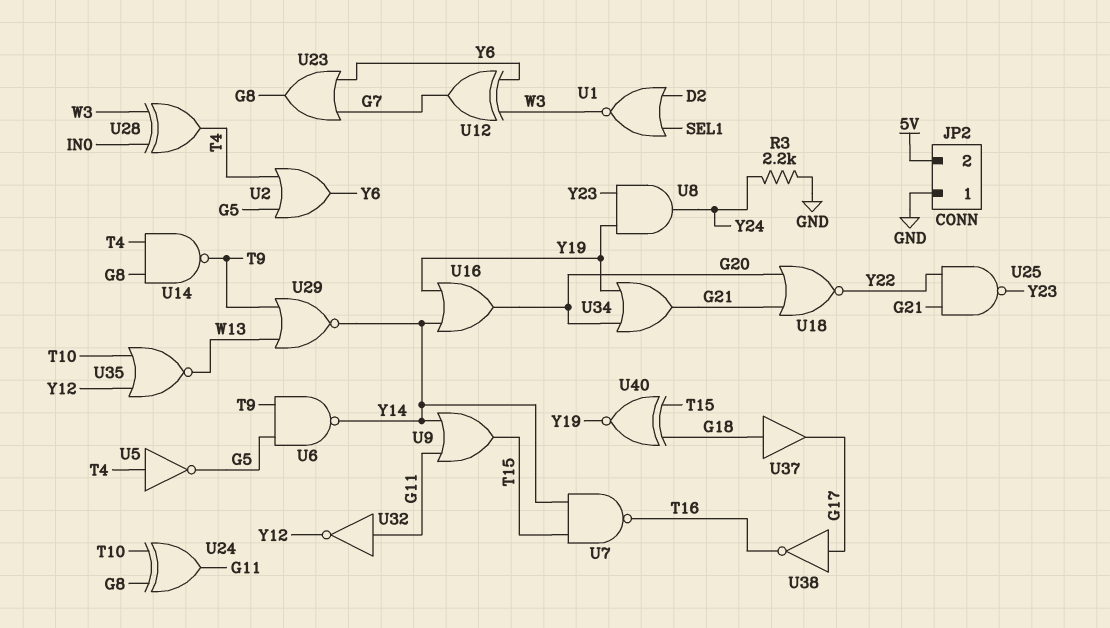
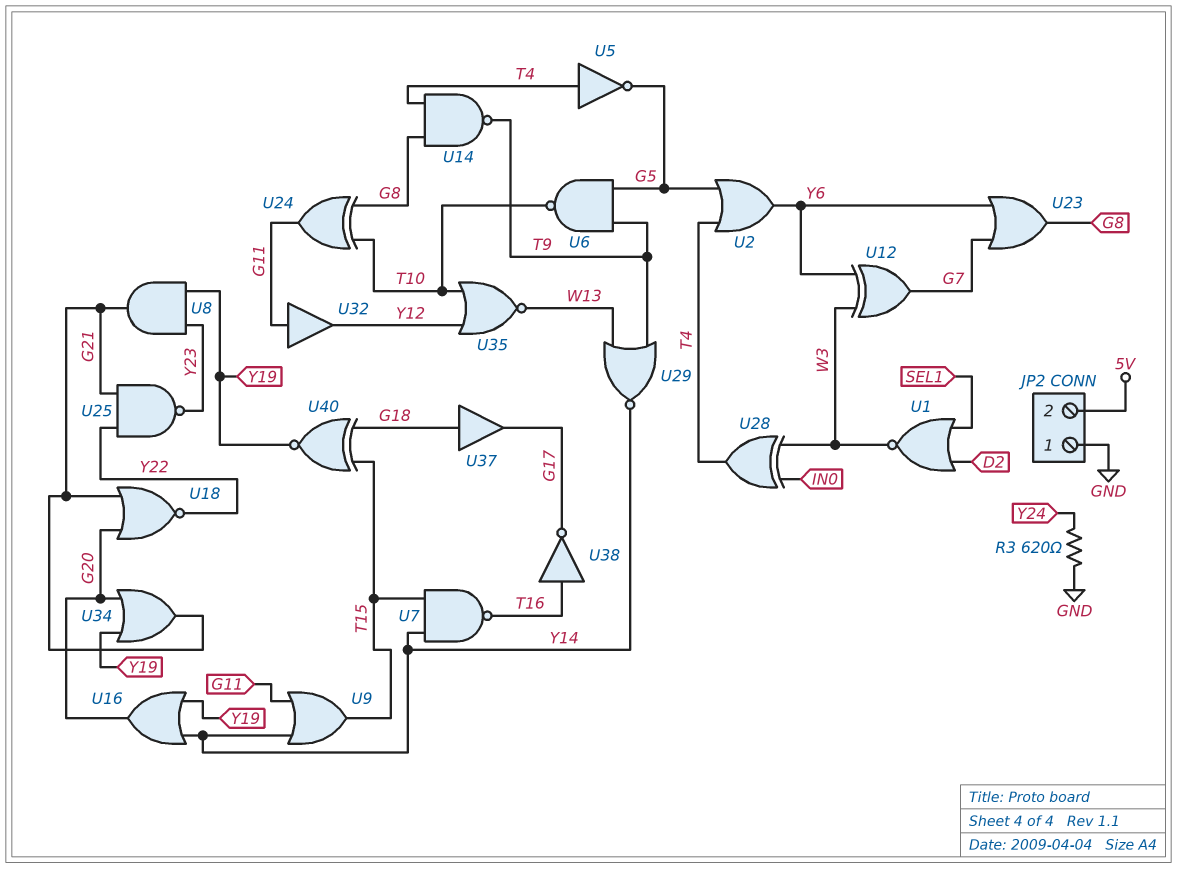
R3: 2.2k (GND, Y24) -> 620 (GND, Y24)
U6: NAND (in G5, in T9, out Y14) -> NAND (in G5, in T9, out T10)
U8: AND (in Y19, in Y23, out Y24) -> AND (in Y19, in Y23, out G21)
U32: NOT (in G11, out Y12) -> buffer (in G11, out Y12)
U38: NOT (in G17, out T16) -> NOT (in T16, out G17)

